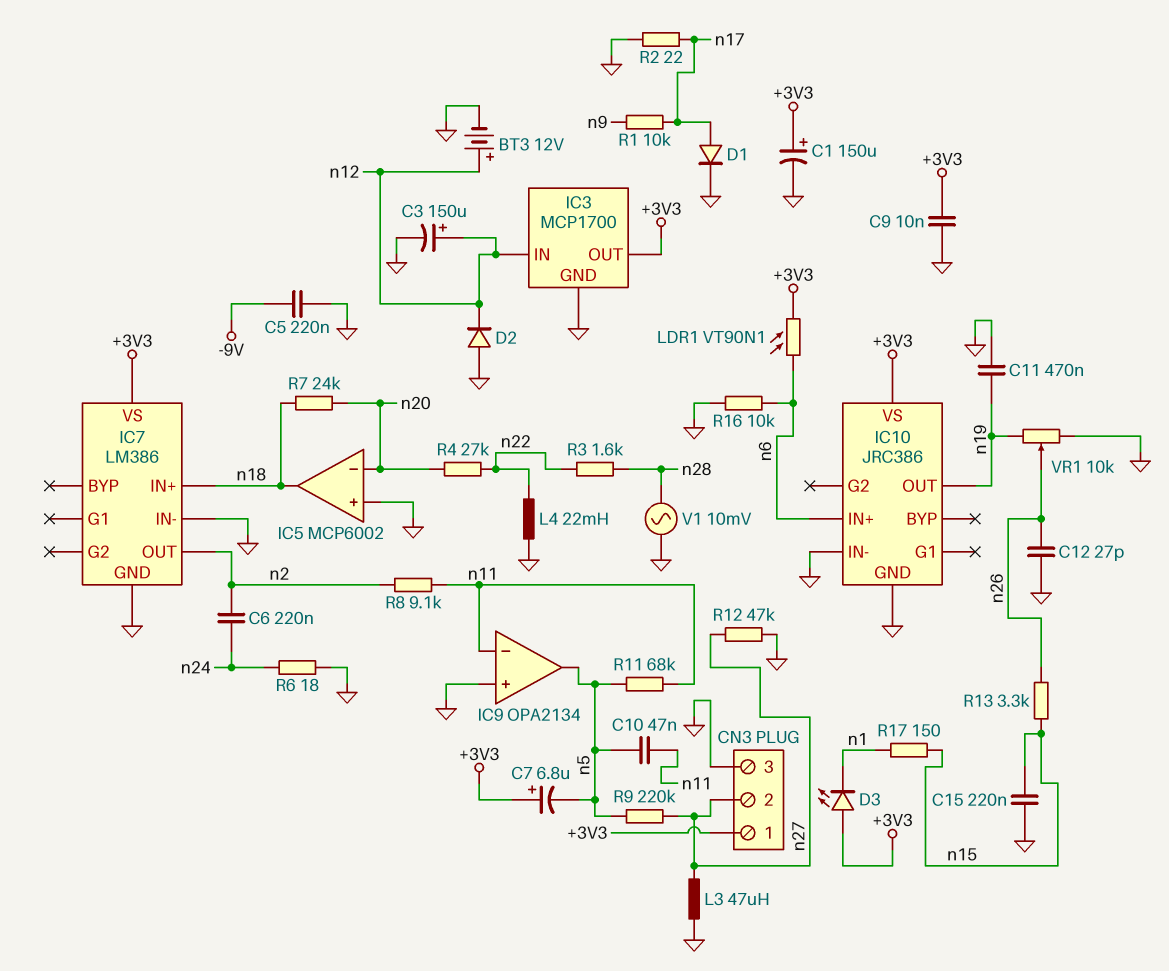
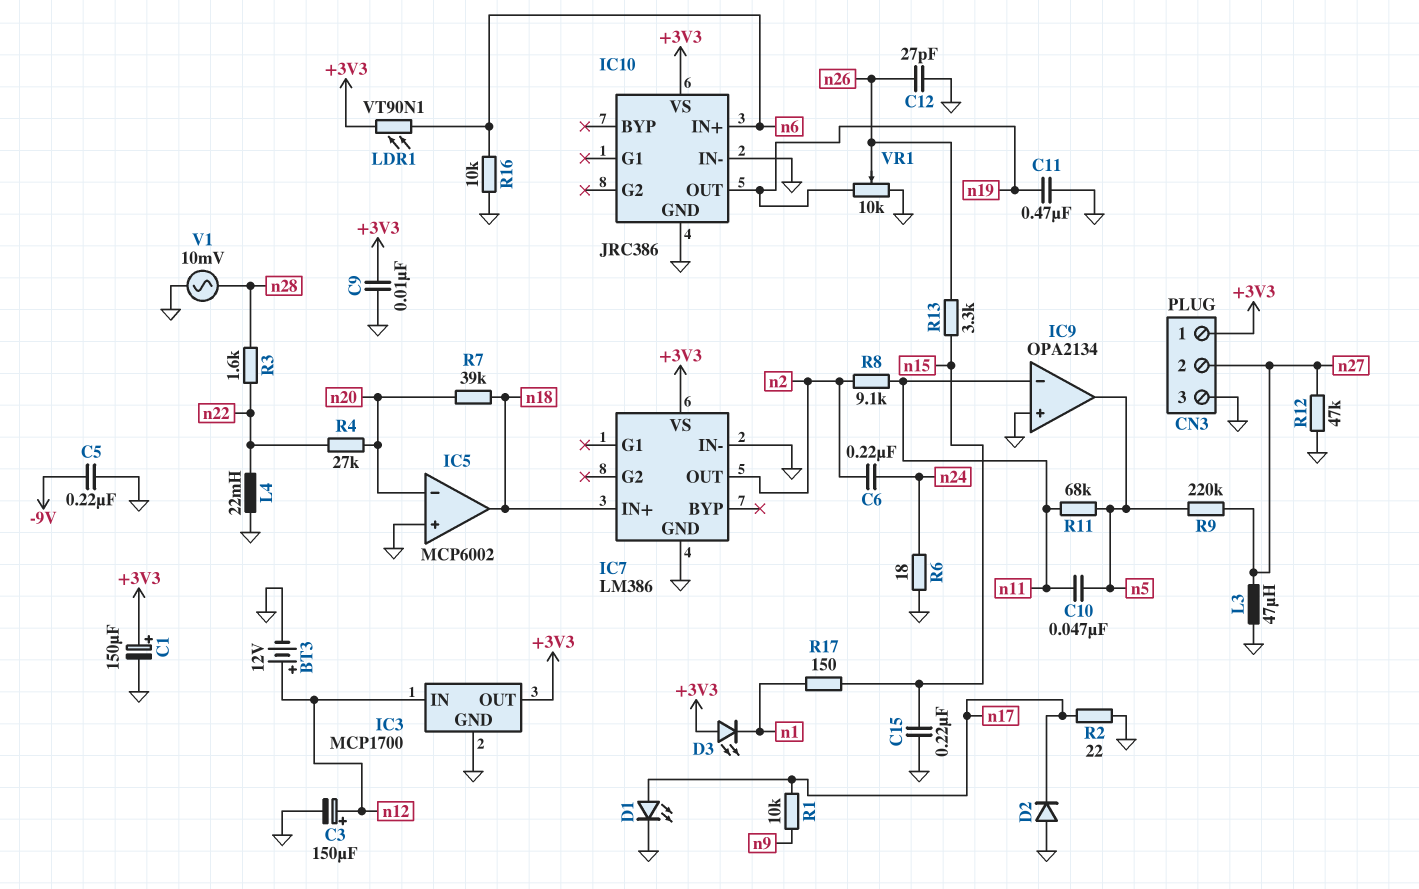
C7: 6.8uF (plus +3V3, minus n5) -> none
D1: diode (A n17, K GND) -> LED (A n17, K GND)
D2: diode (A GND, K n12) -> diode (A GND, K n17)
R7: 24k (n18, n20) -> 39k (n18, n20)

